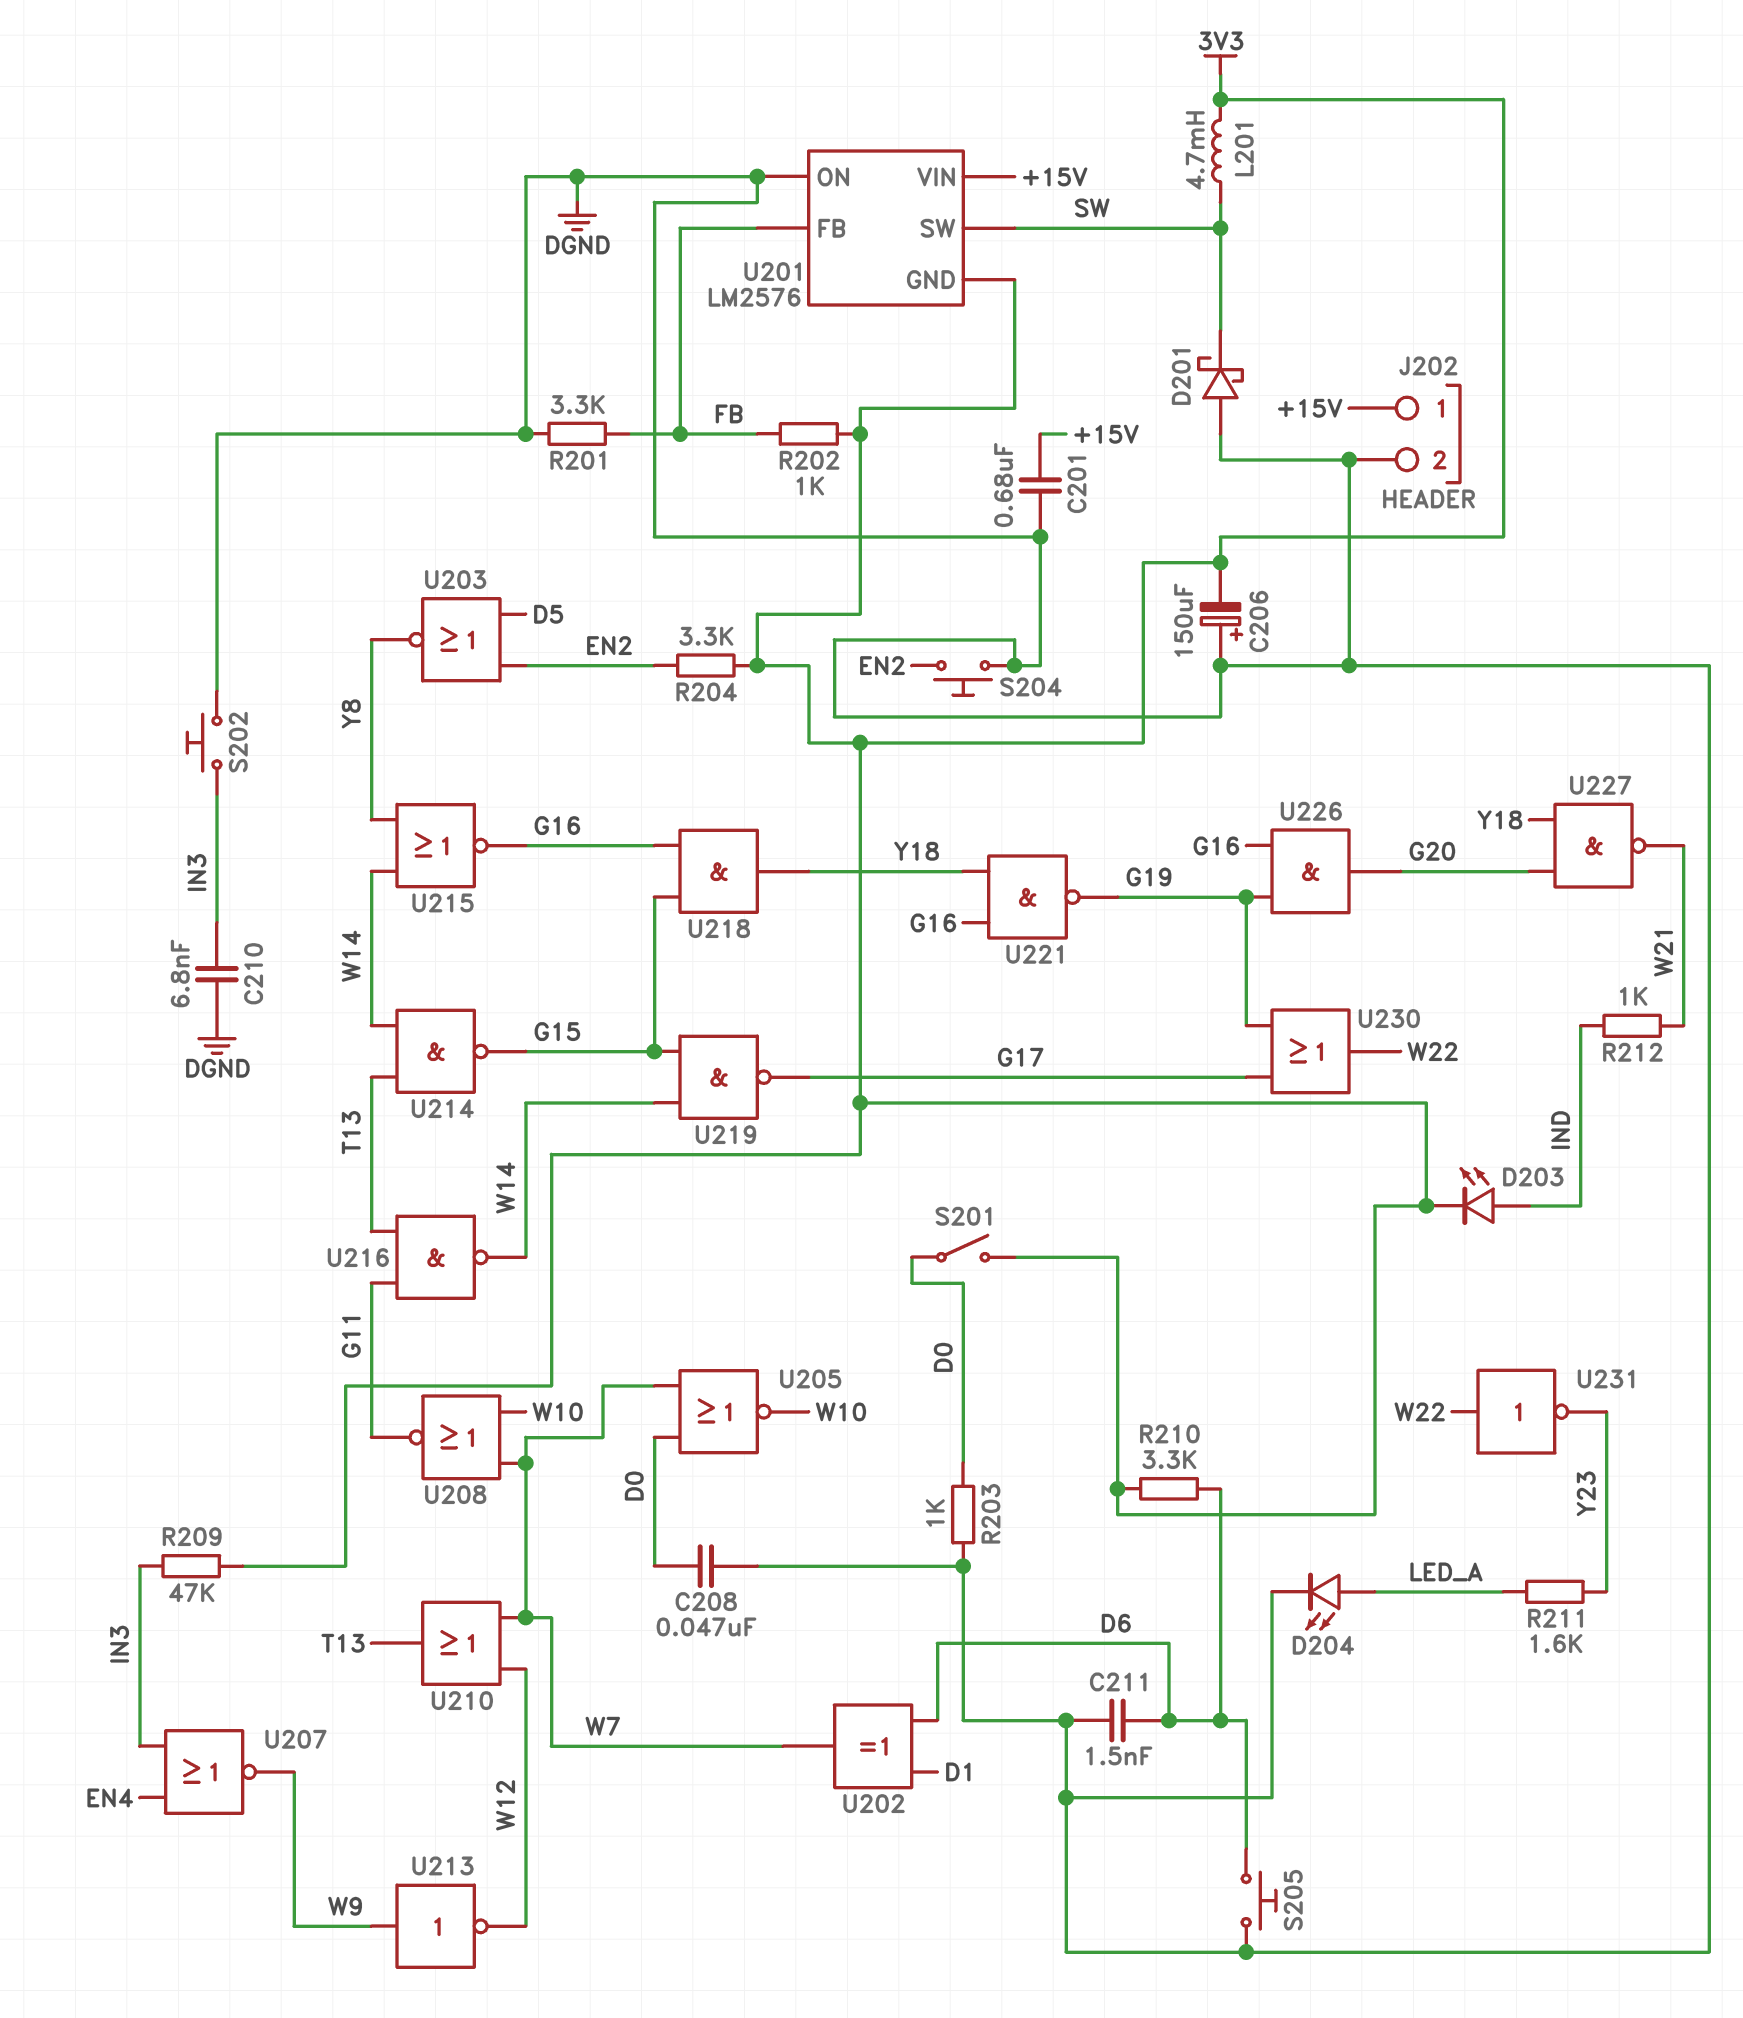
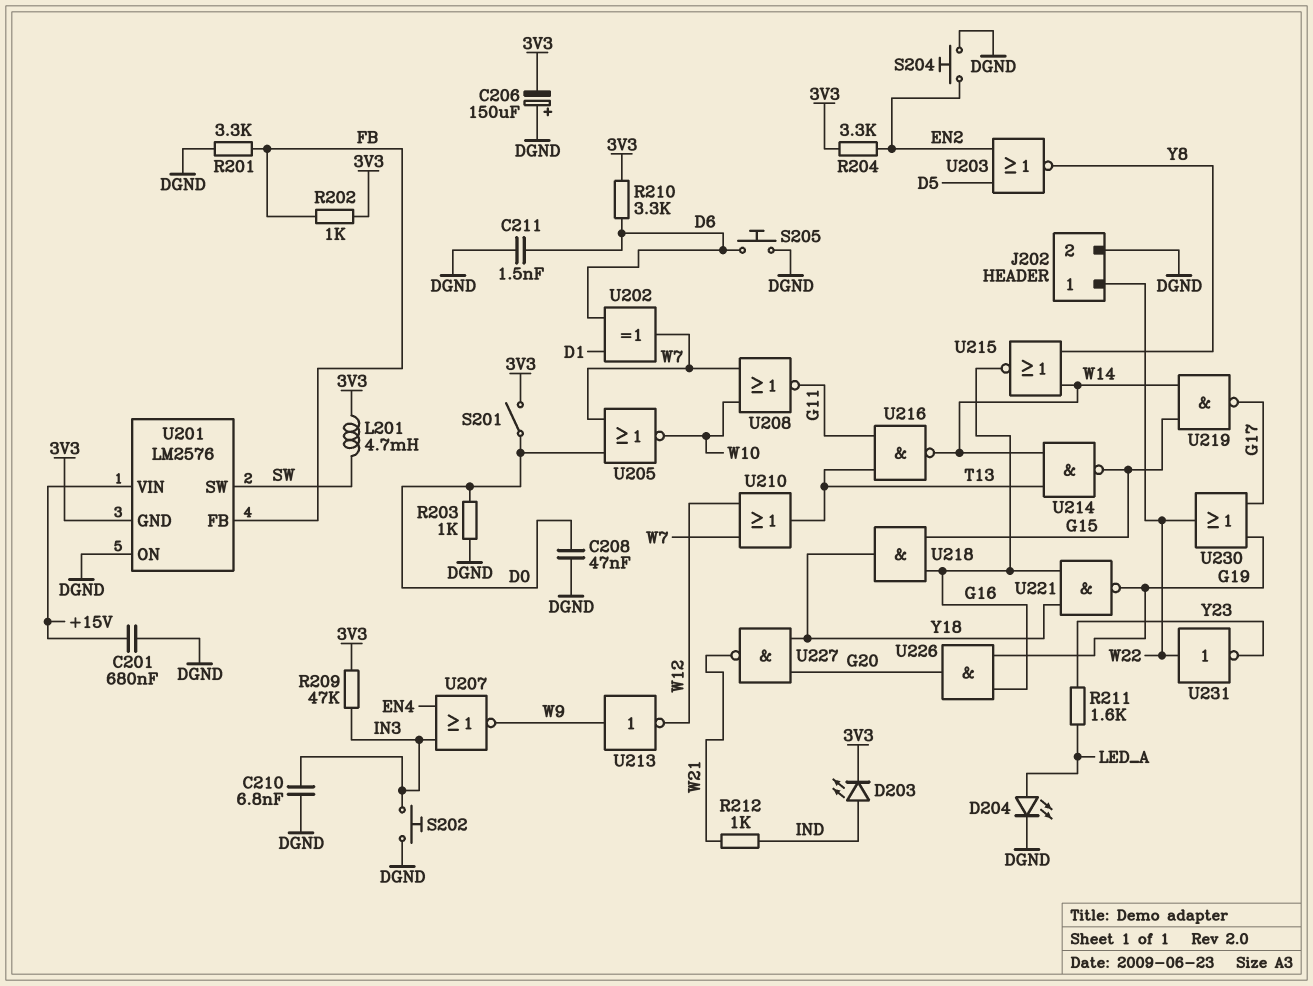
D201: schottky (A DGND, K SW) -> none
J202 pin 1: +15V -> W22

